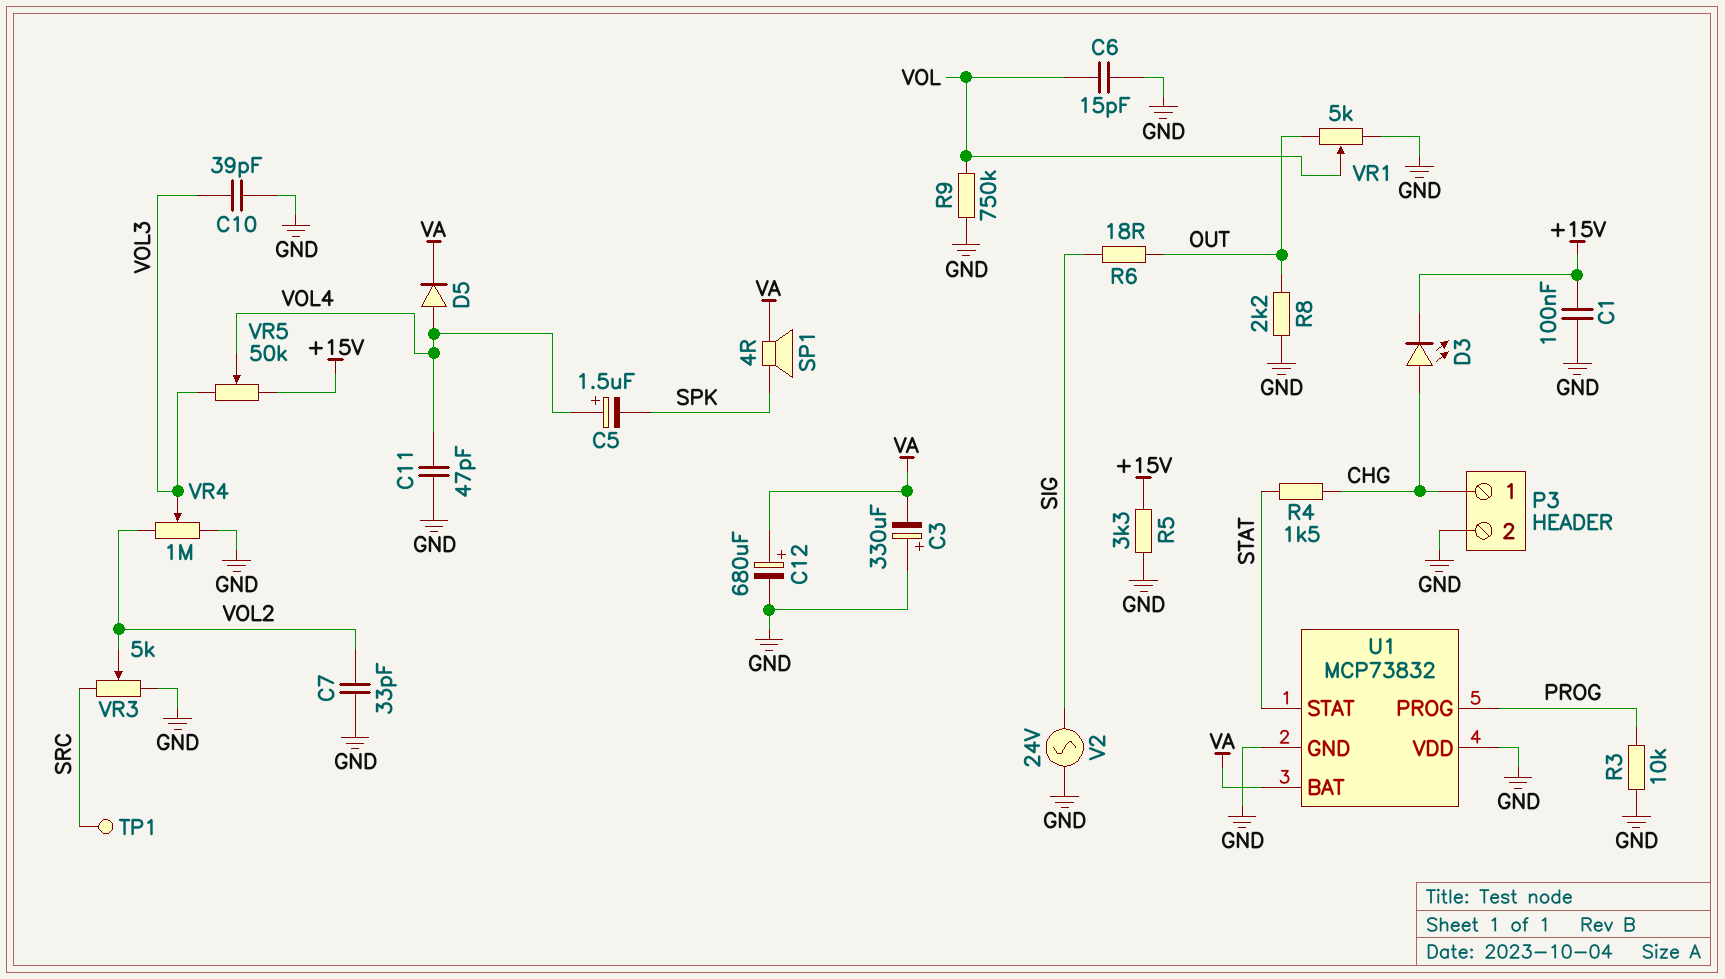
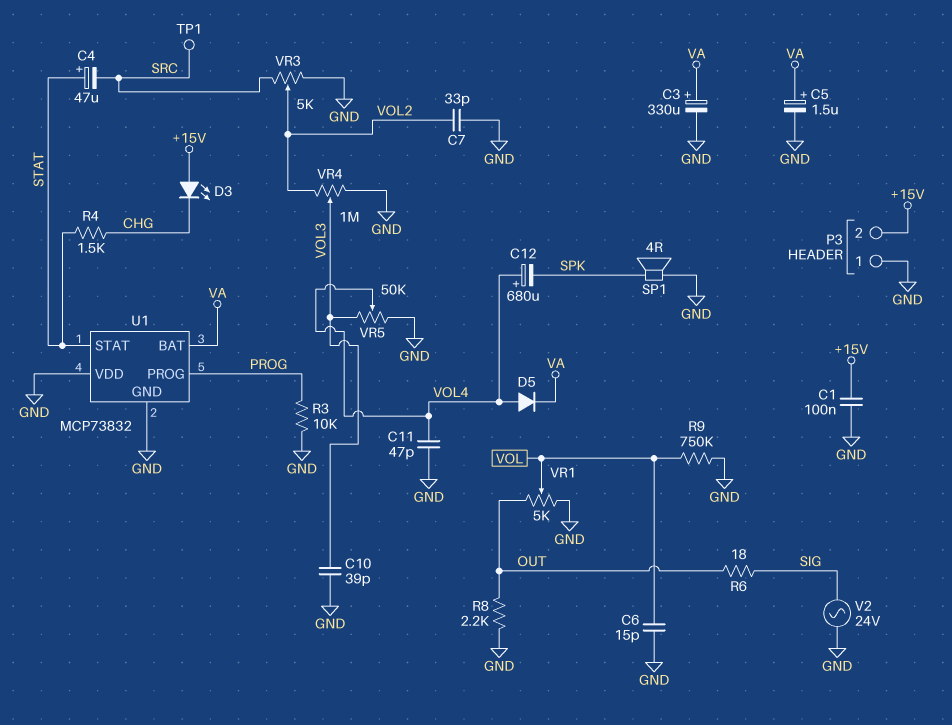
C3: 330uF (plus GND, minus VA) -> 330uF (plus VA, minus GND)
C4: none -> 47uF (plus STAT, minus SRC)
C5: 1.5uF (plus VOL4, minus SPK) -> 1.5uF (plus VA, minus GND)
C12: 680uF (plus VA, minus GND) -> 680uF (plus VOL4, minus SPK)
D3: LED (A CHG, K +15V) -> LED (A +15V, K CHG)
P3 pin 1: CHG -> GND
P3 pin 2: GND -> +15V
R5: 3.3k (+15V, GND) -> none
SP1: speaker 4R (SPK, VA) -> speaker 4R (GND, SPK)
VR5: 50k (+15V, VOL3, wiper VOL4) -> 50k (GND, VOL3, wiper VOL4)

